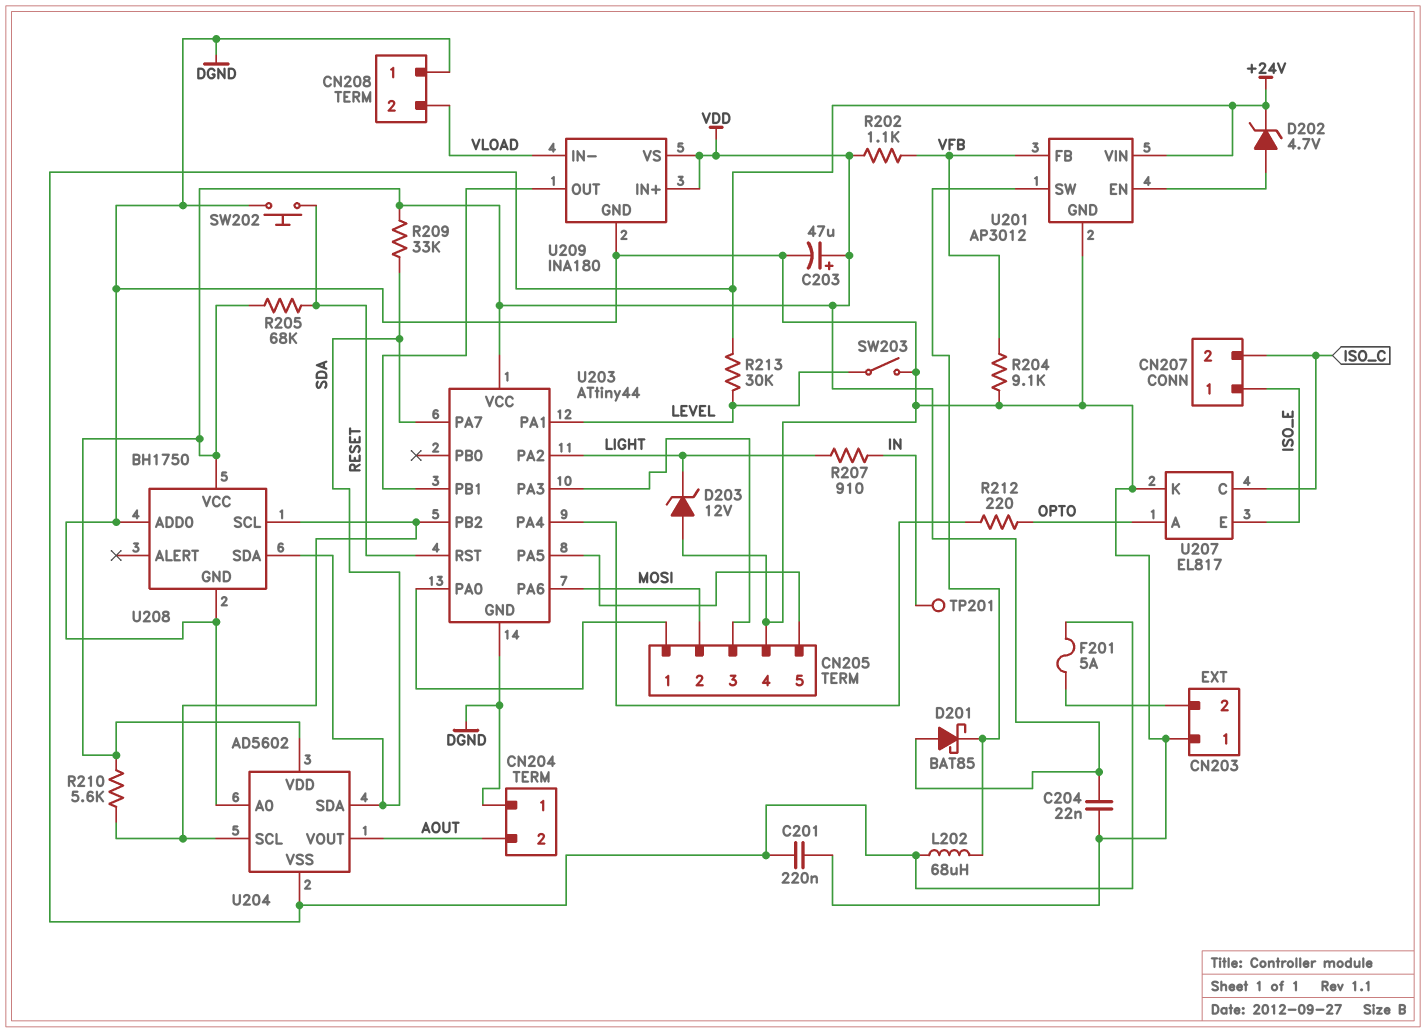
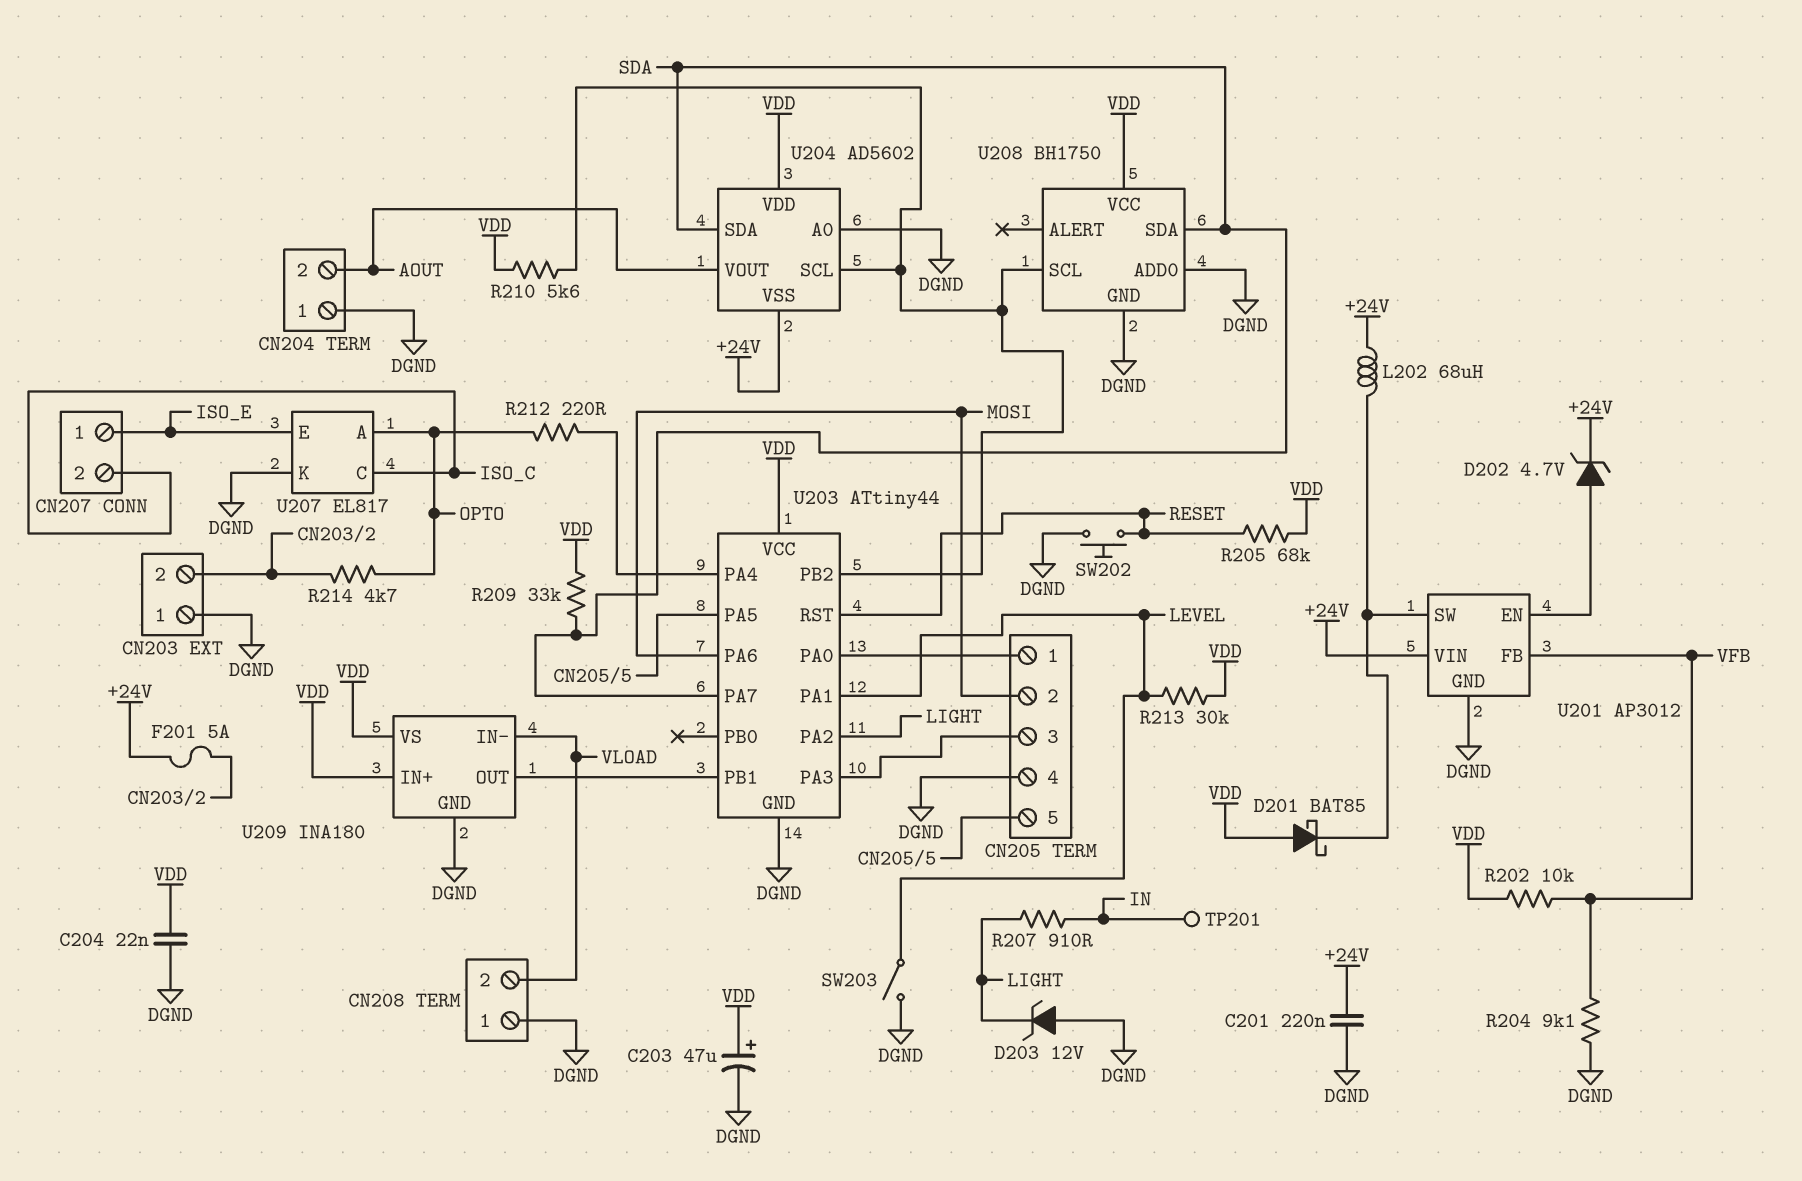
R202: 1.1k (VDD, VFB) -> 10k (VDD, VFB)
R213: 30k (+24V, LEVEL) -> 30k (LEVEL, VDD)
R214: none -> 4.7k (CN203/2, OPTO)

